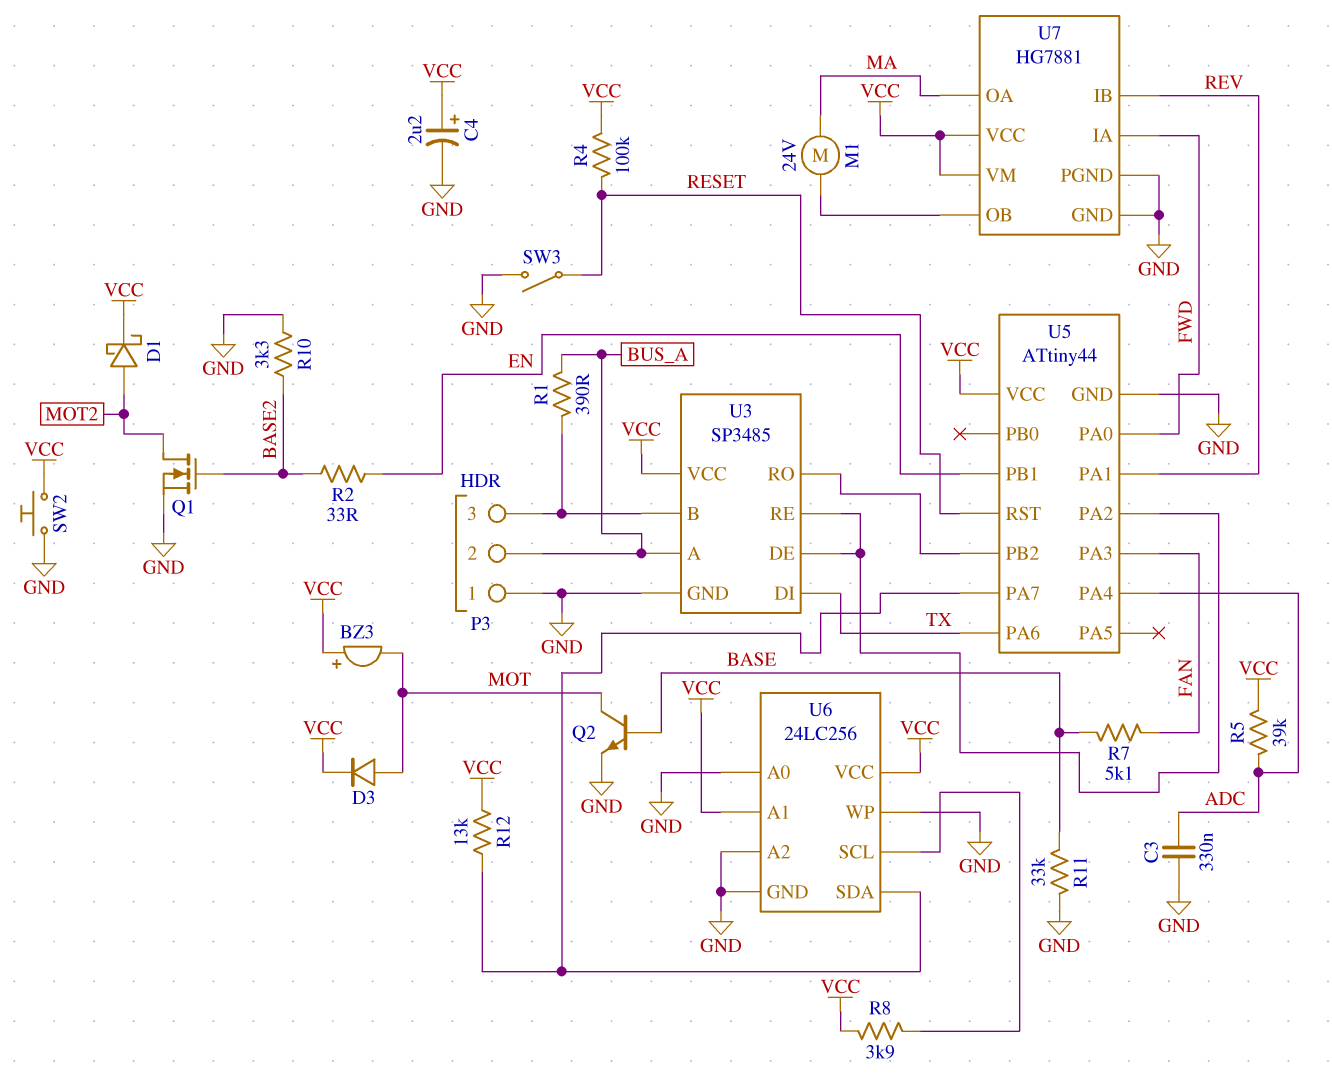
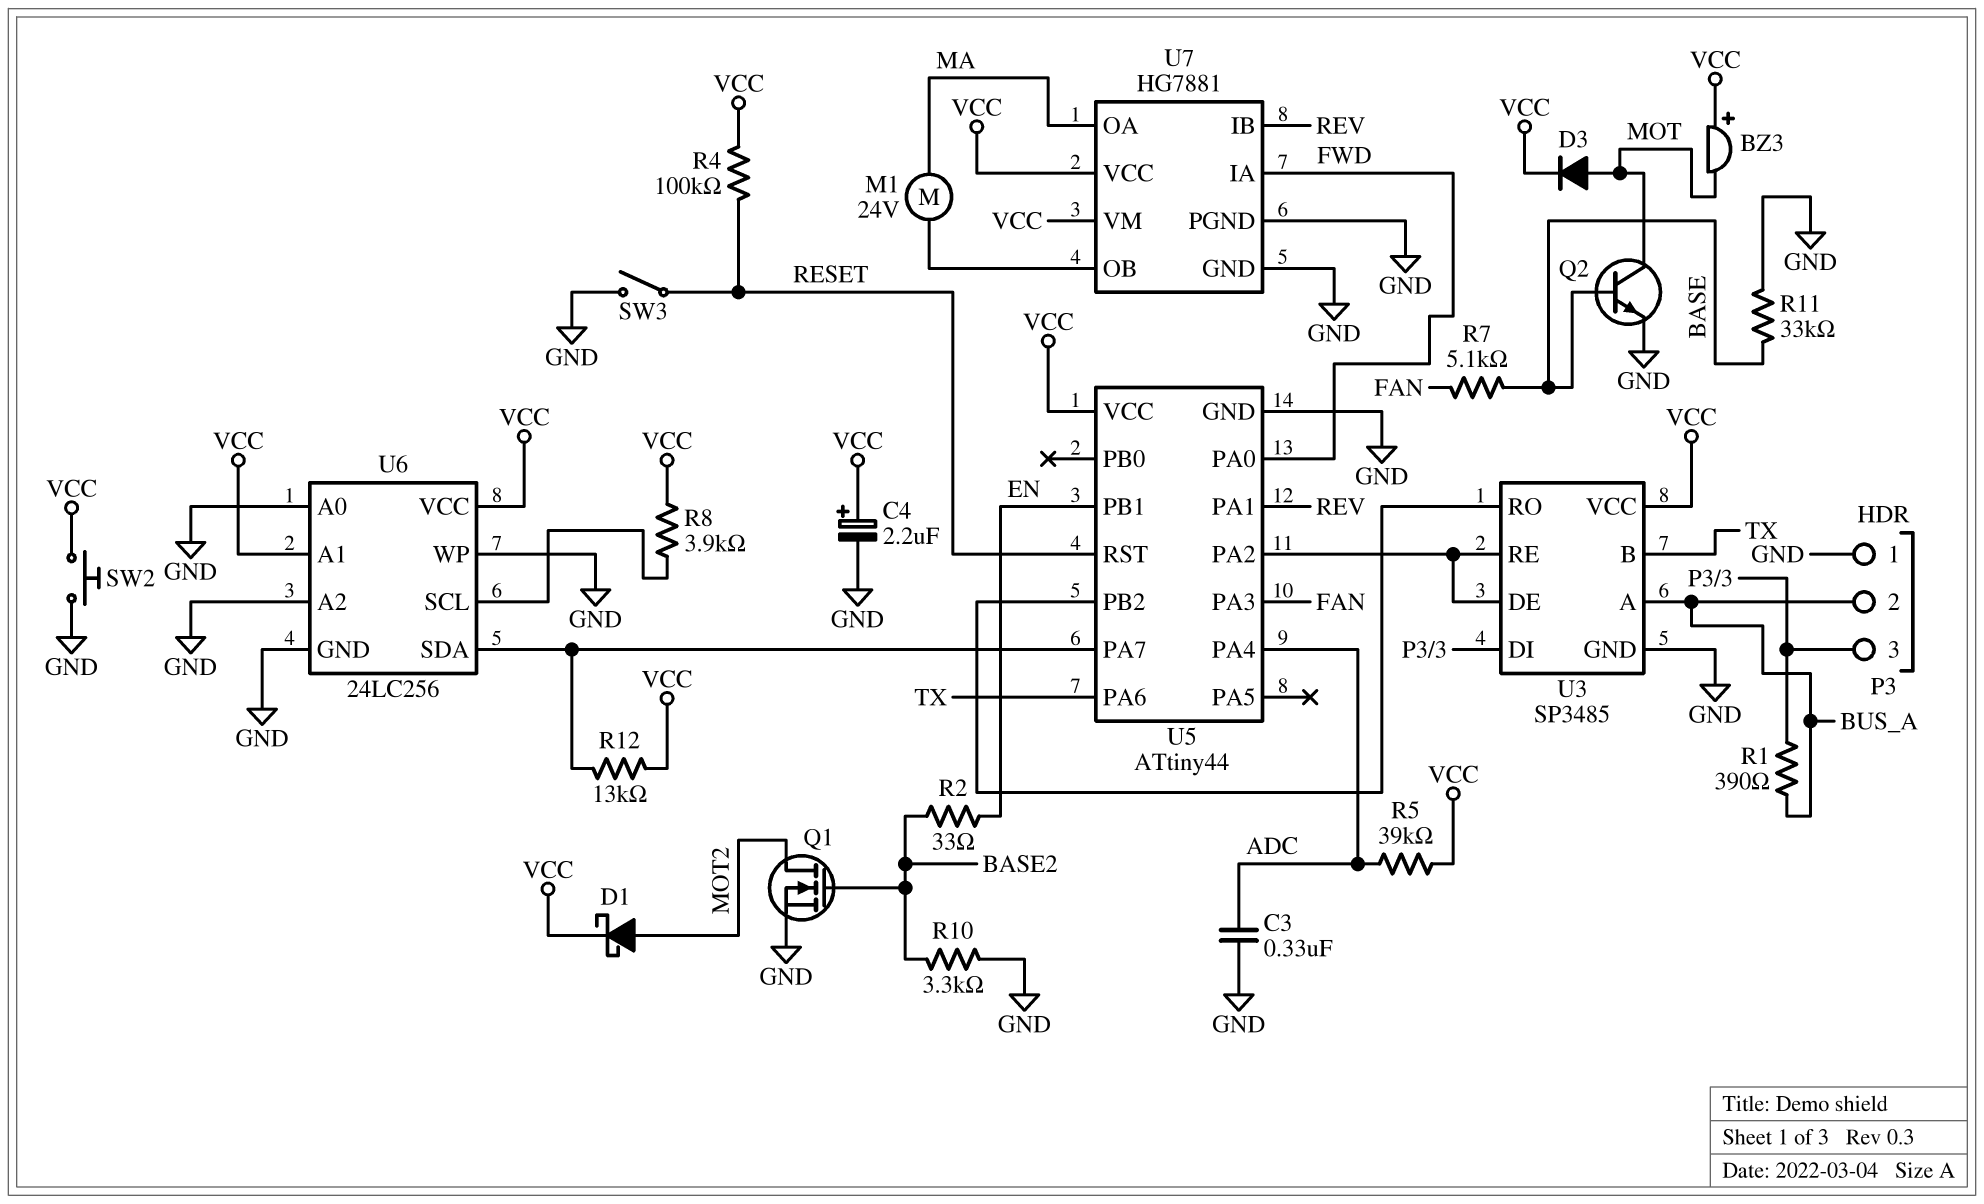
U3 pin B: P3/3 -> TX
U3 pin DI: TX -> P3/3

